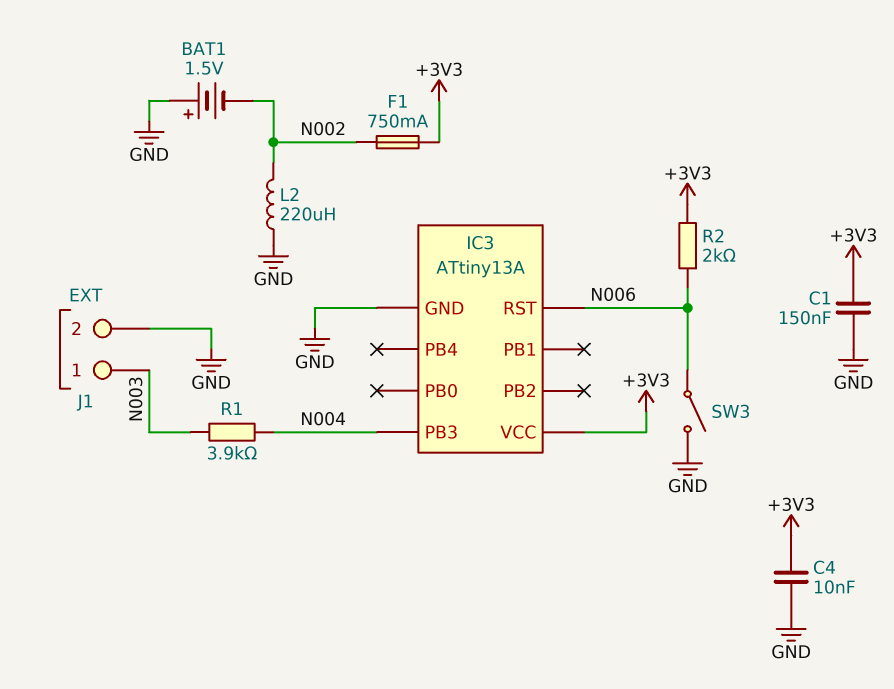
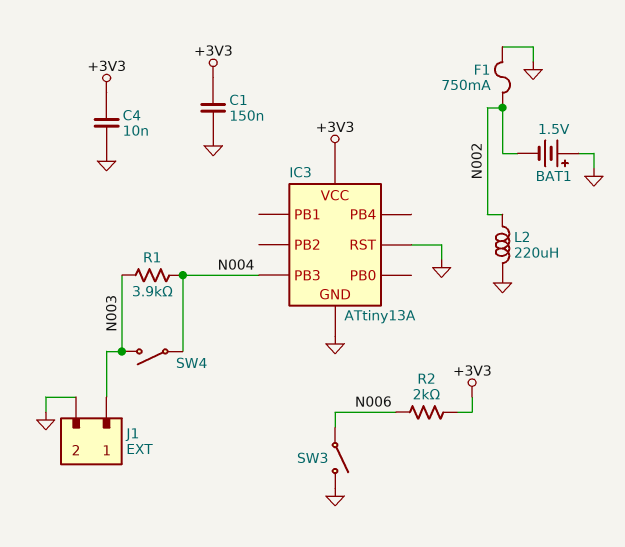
F1: 750mA (+3V3, N002) -> 750mA (GND, N002)
IC3 pin RST: N006 -> GND
SW4: none -> switch (N003, N004)

